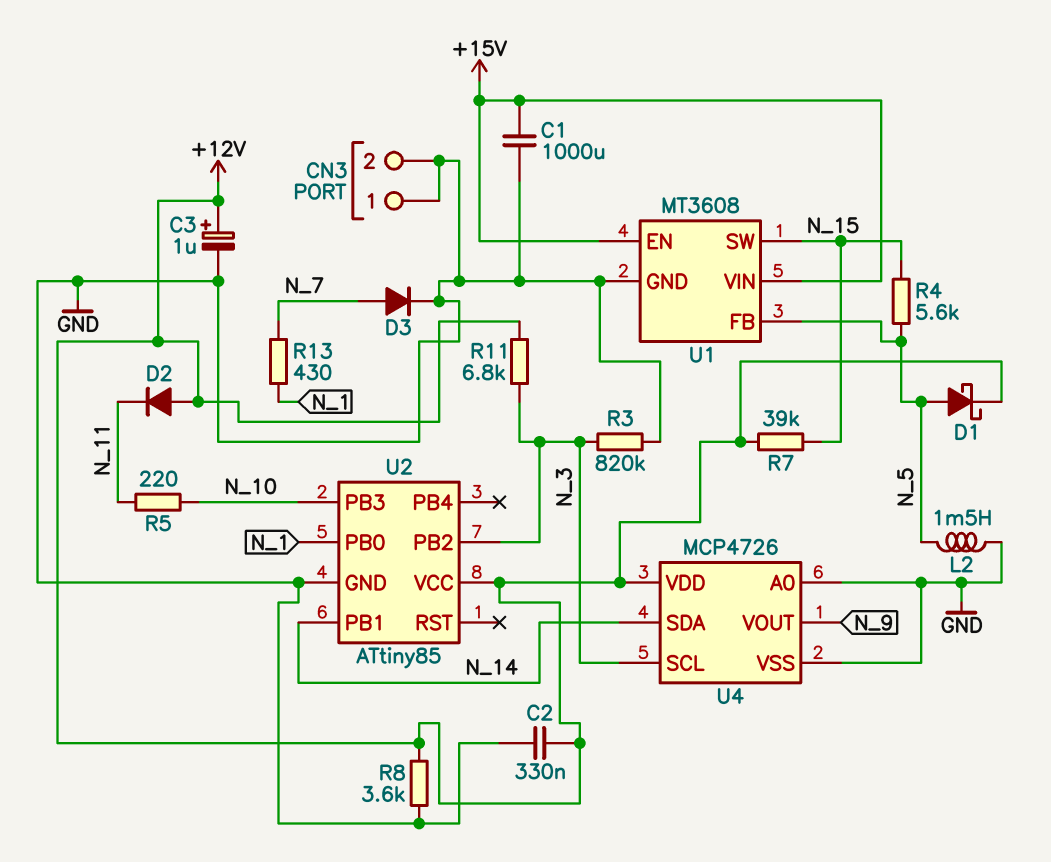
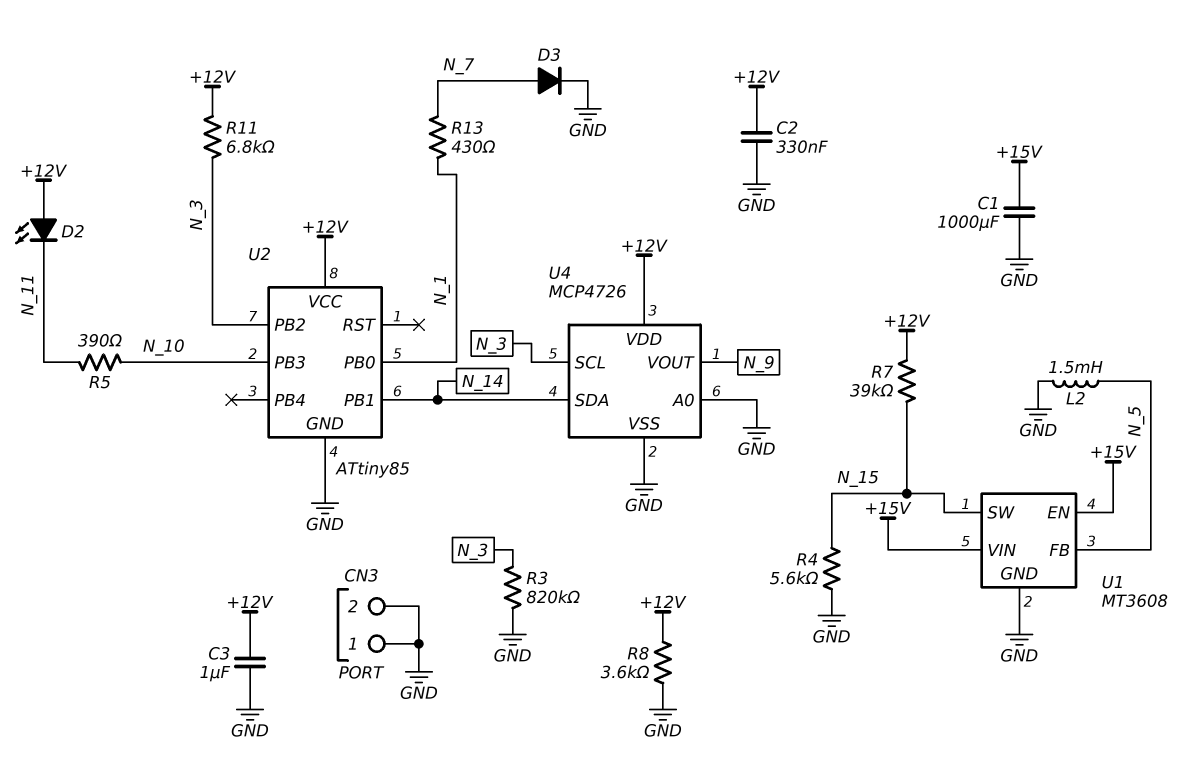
C3: 1uF (plus +12V, minus GND) -> 1uF (+12V, GND)
D1: schottky (A N_5, K +12V) -> none
D2: diode (A +12V, K N_11) -> LED (A +12V, K N_11)
R4: 5.6k (N_5, N_15) -> 5.6k (GND, N_15)
R5: 220 (N_10, N_11) -> 390 (N_10, N_11)

